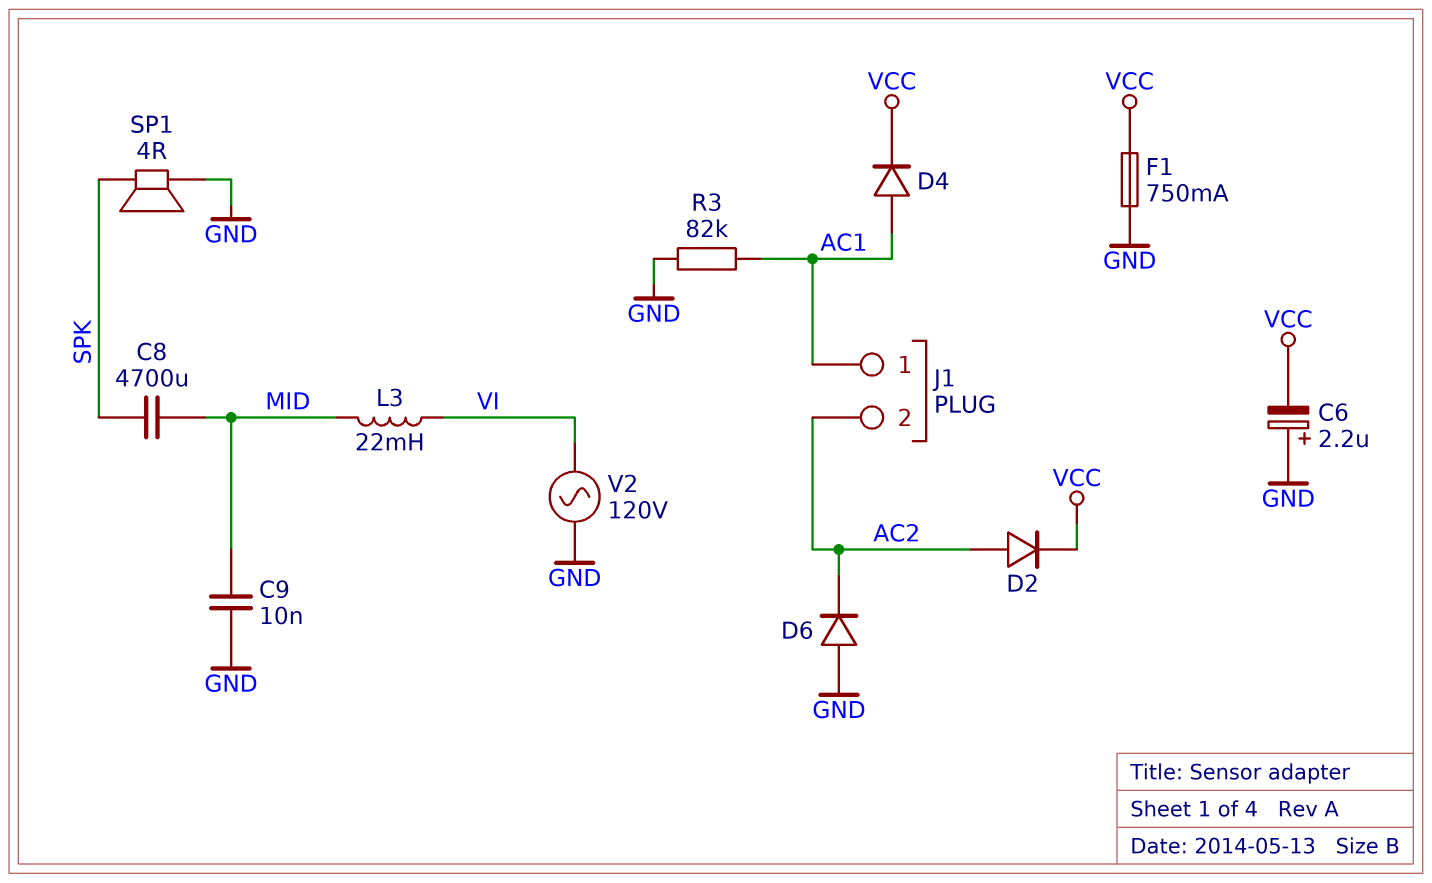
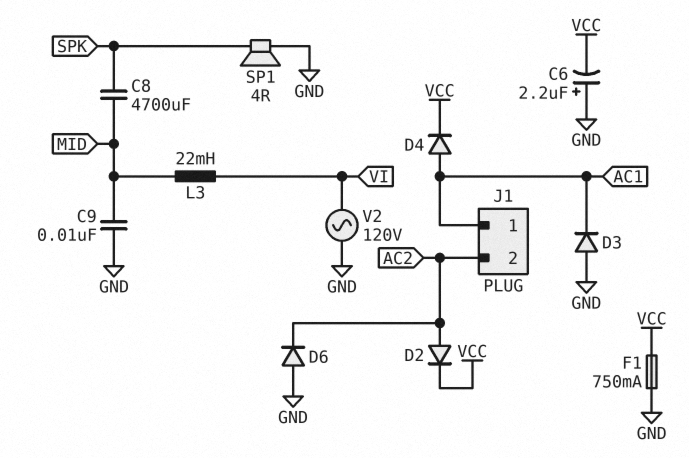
D3: none -> diode (A GND, K AC1)
R3: 82k (AC1, GND) -> none

